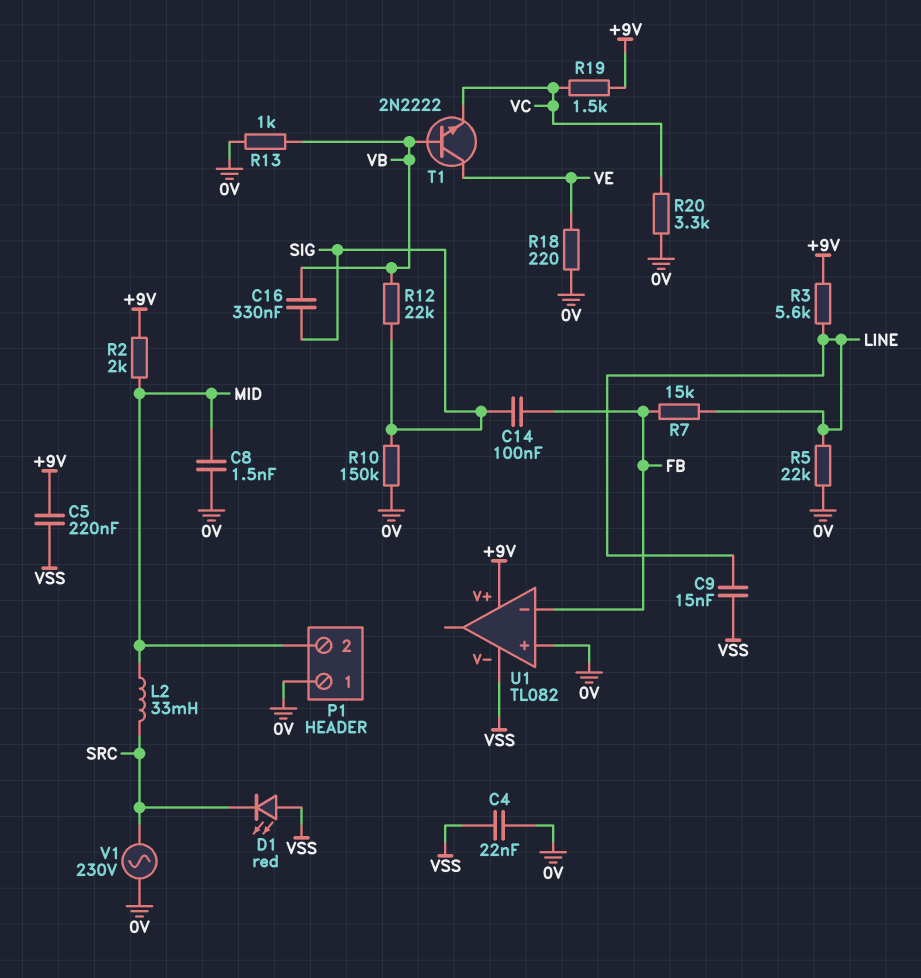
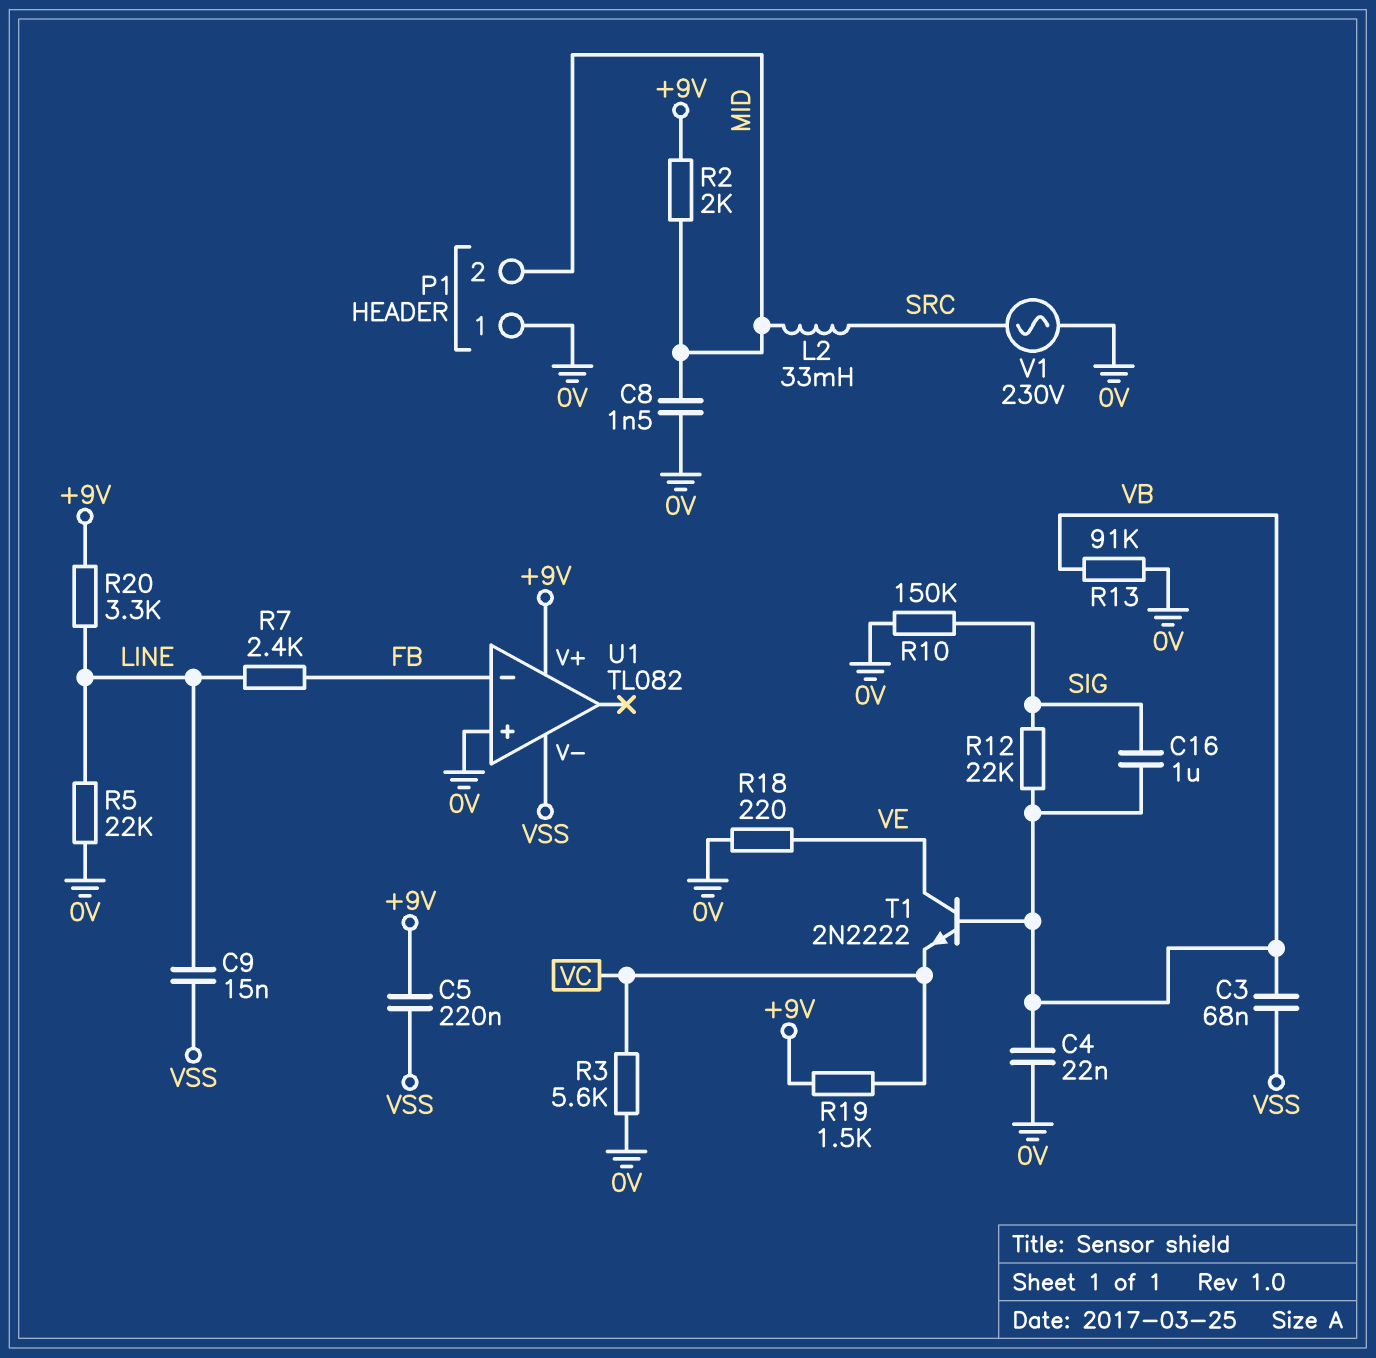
C3: none -> 68nF (VB, VSS)
C4: 22nF (0V, VSS) -> 22nF (0V, VB)
C14: 100nF (FB, SIG) -> none
C16: 330nF (SIG, VB) -> 1uF (SIG, VB)
D1: LED red (A VSS, K SRC) -> none
R3: 5.6k (+9V, LINE) -> 5.6k (0V, VC)
R7: 15k (FB, LINE) -> 2.4k (FB, LINE)
R13: 1k (0V, VB) -> 91k (0V, VB)
R20: 3.3k (0V, VC) -> 3.3k (+9V, LINE)

